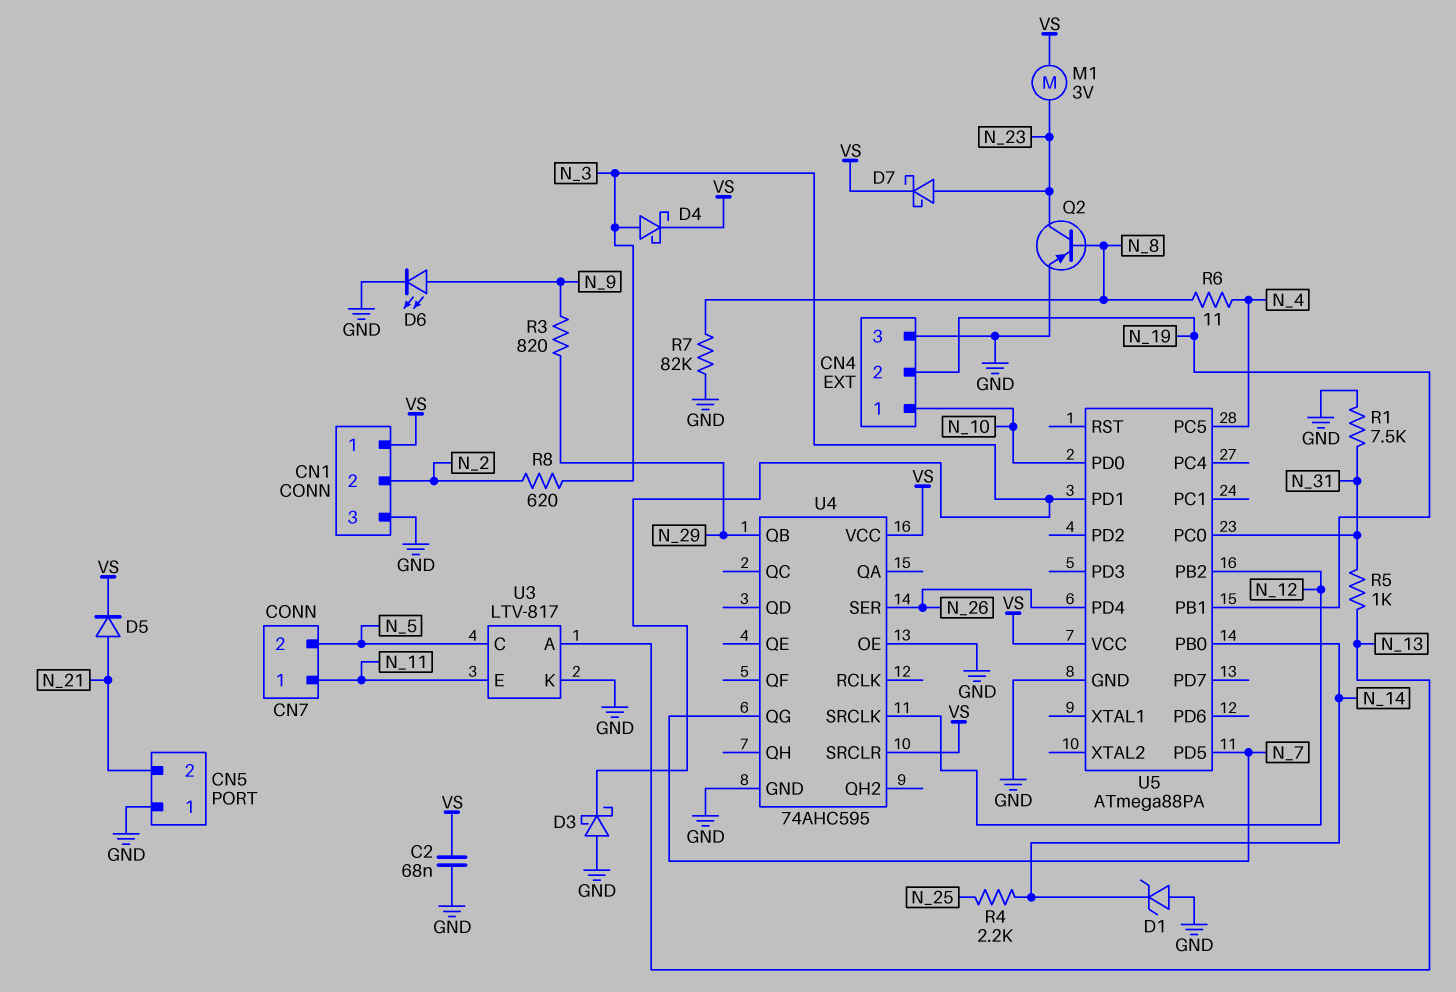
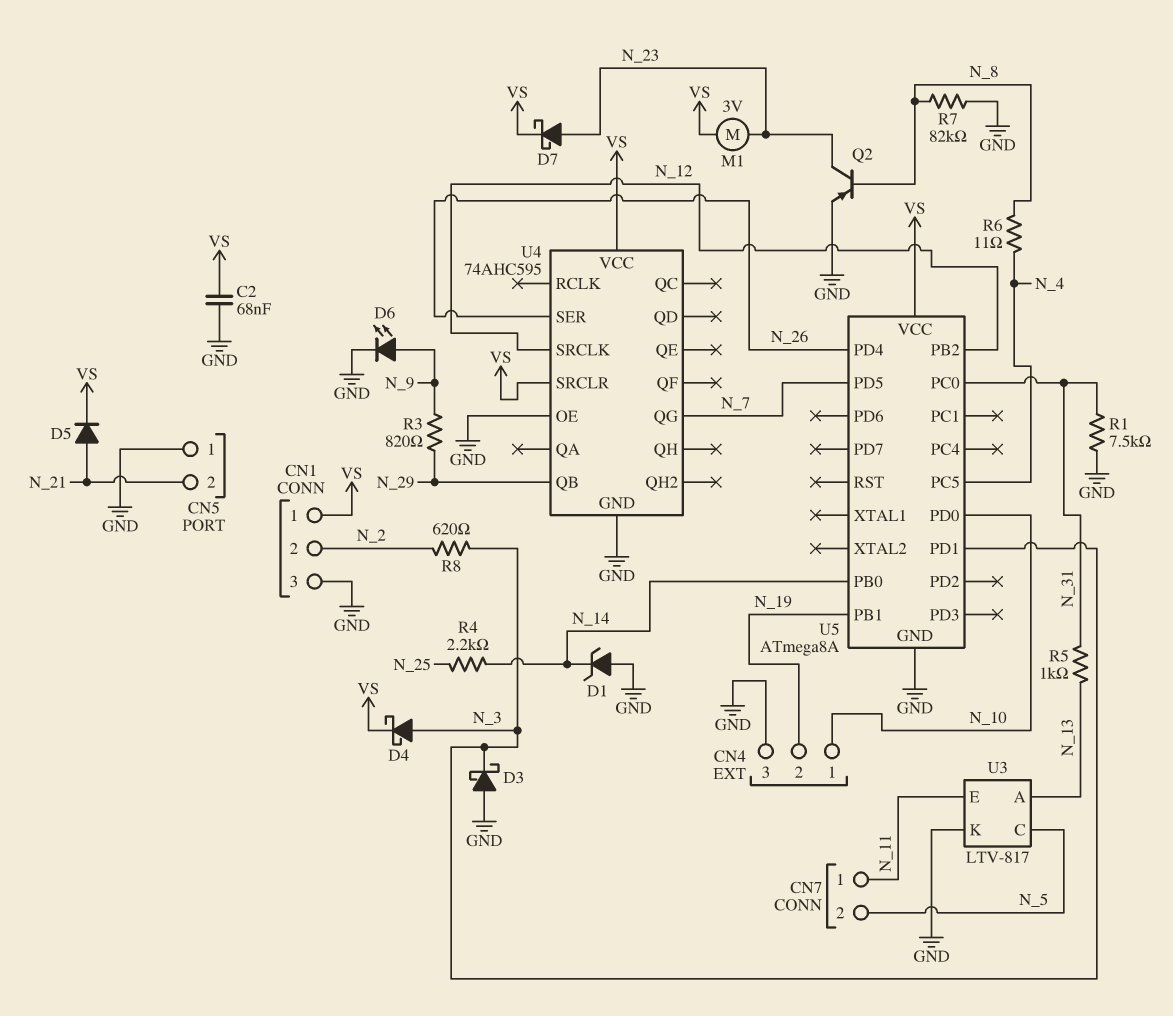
U5: ATmega88PA -> ATmega8A

